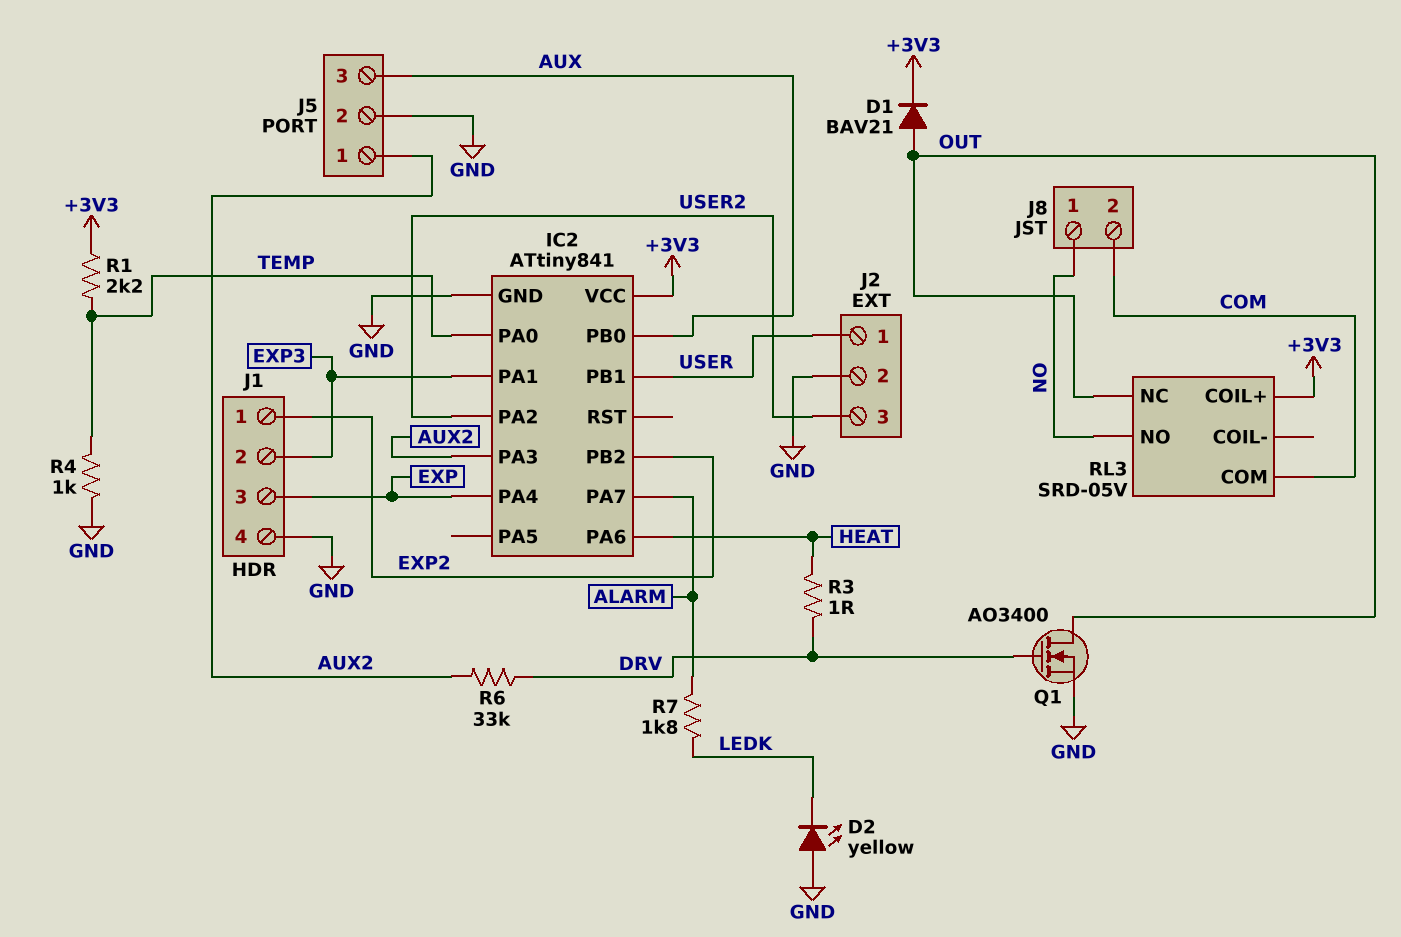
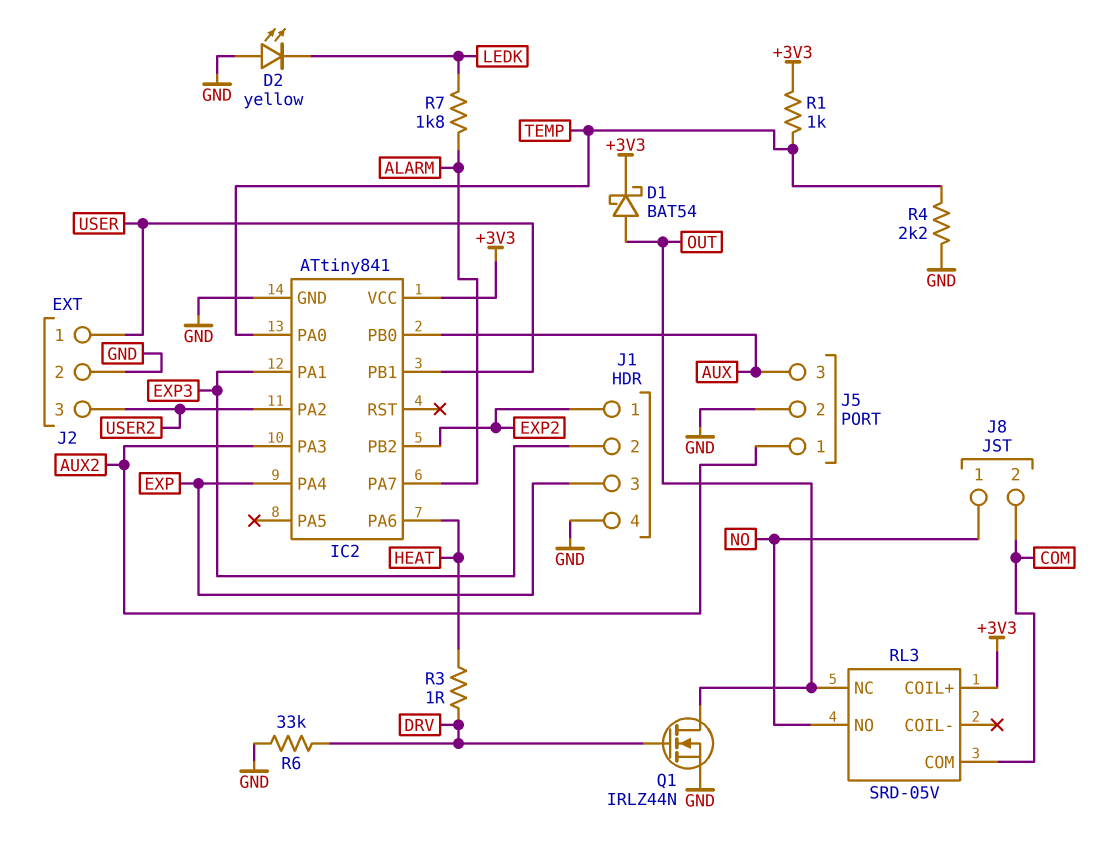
D1: diode BAV21 (A OUT, K +3V3) -> schottky BAT54 (A OUT, K +3V3)
Q1: NMOS AO3400 (G DRV, D OUT, S GND) -> NMOS IRLZ44N (G DRV, D OUT, S GND)
R1: 2.2k (+3V3, TEMP) -> 1k (+3V3, TEMP)
R4: 1k (GND, TEMP) -> 2.2k (GND, TEMP)
R6: 33k (AUX2, DRV) -> 33k (DRV, GND)

